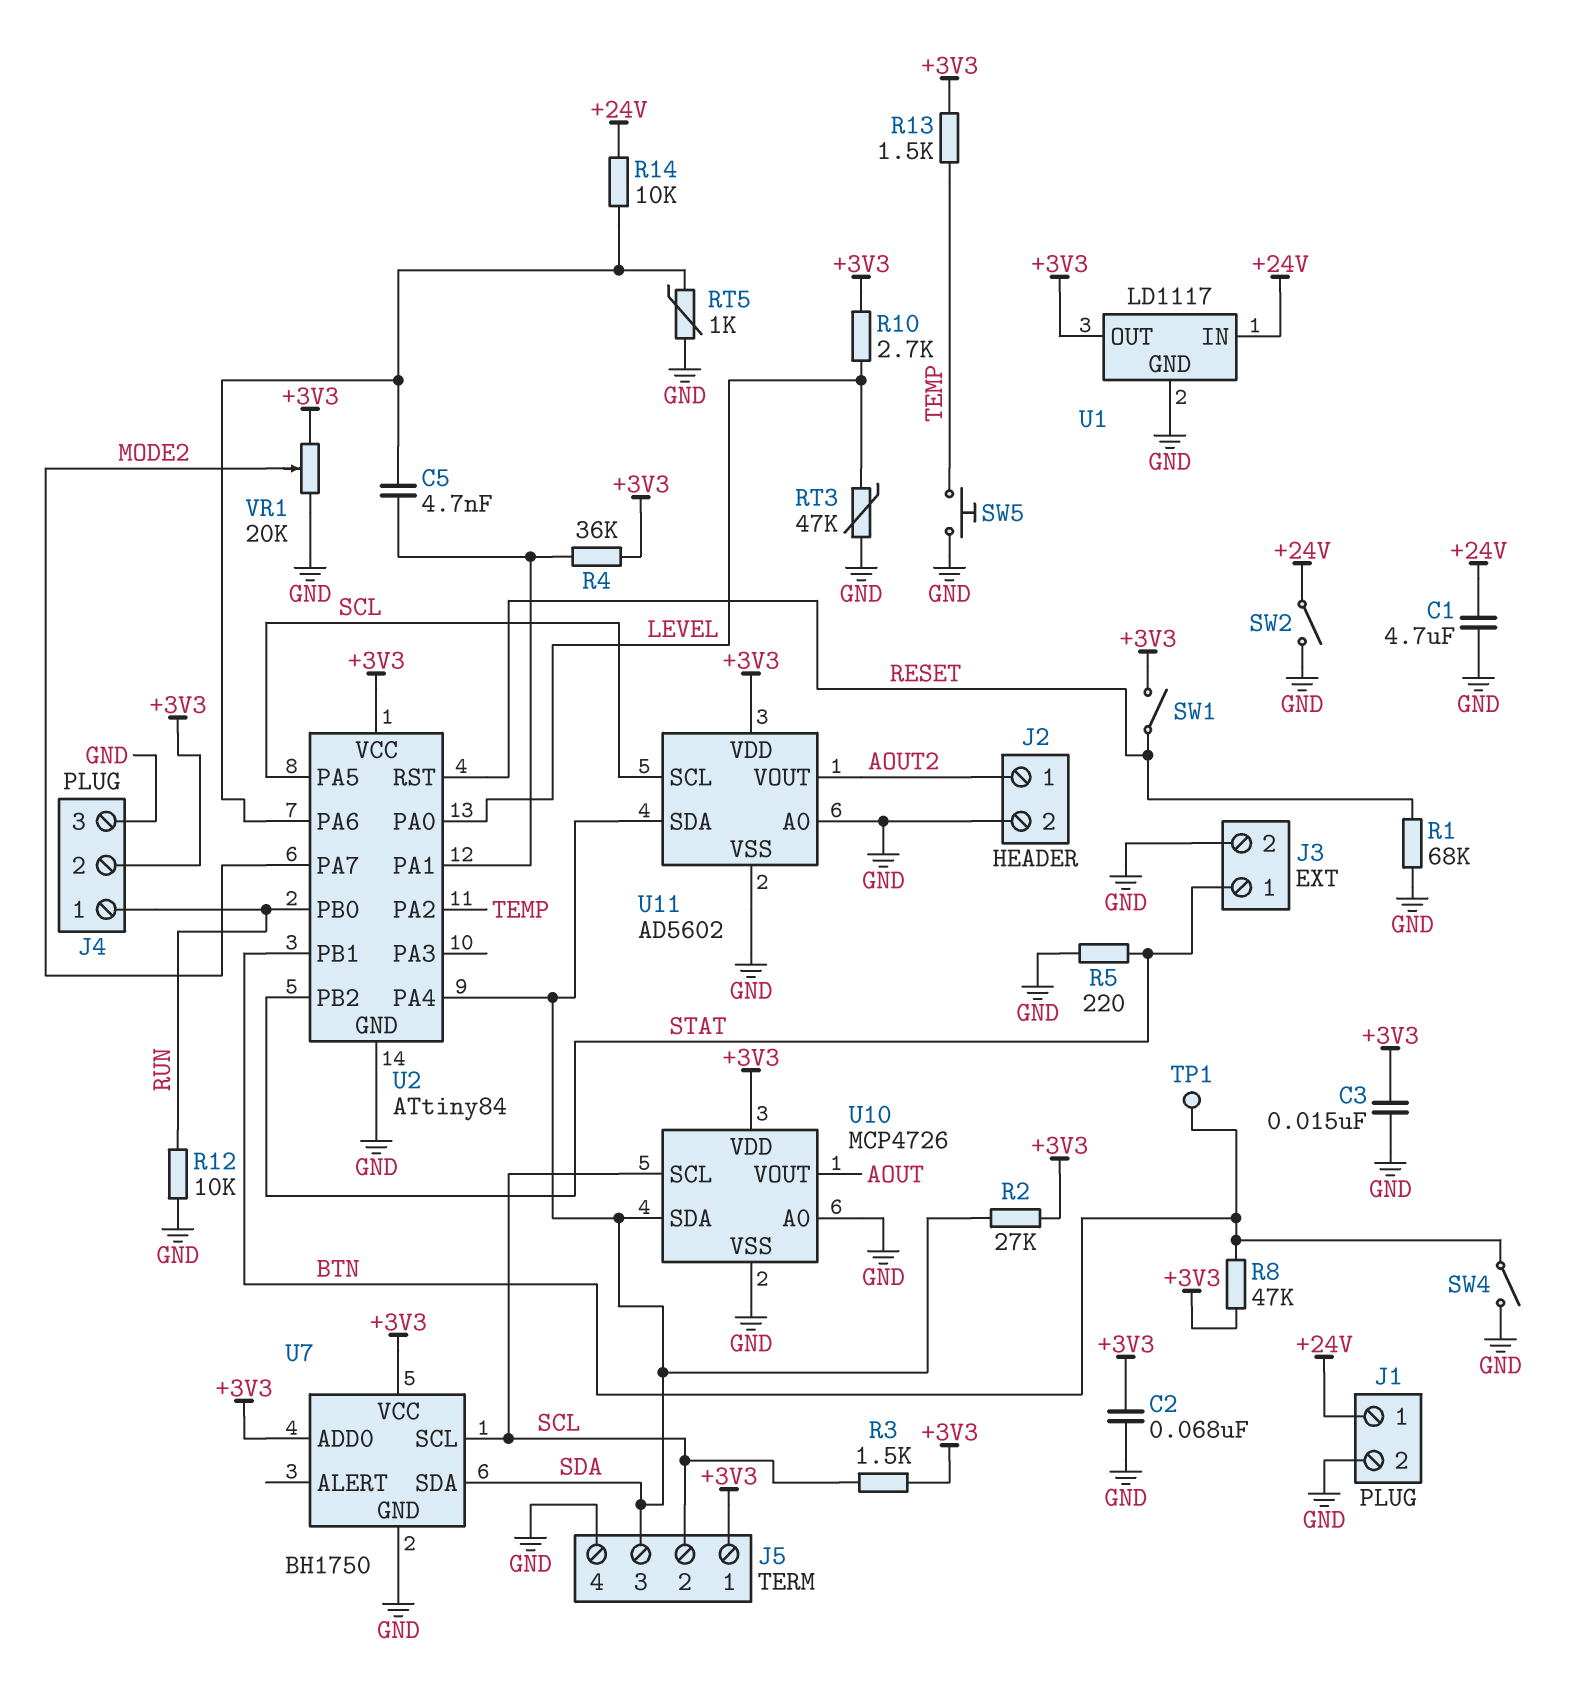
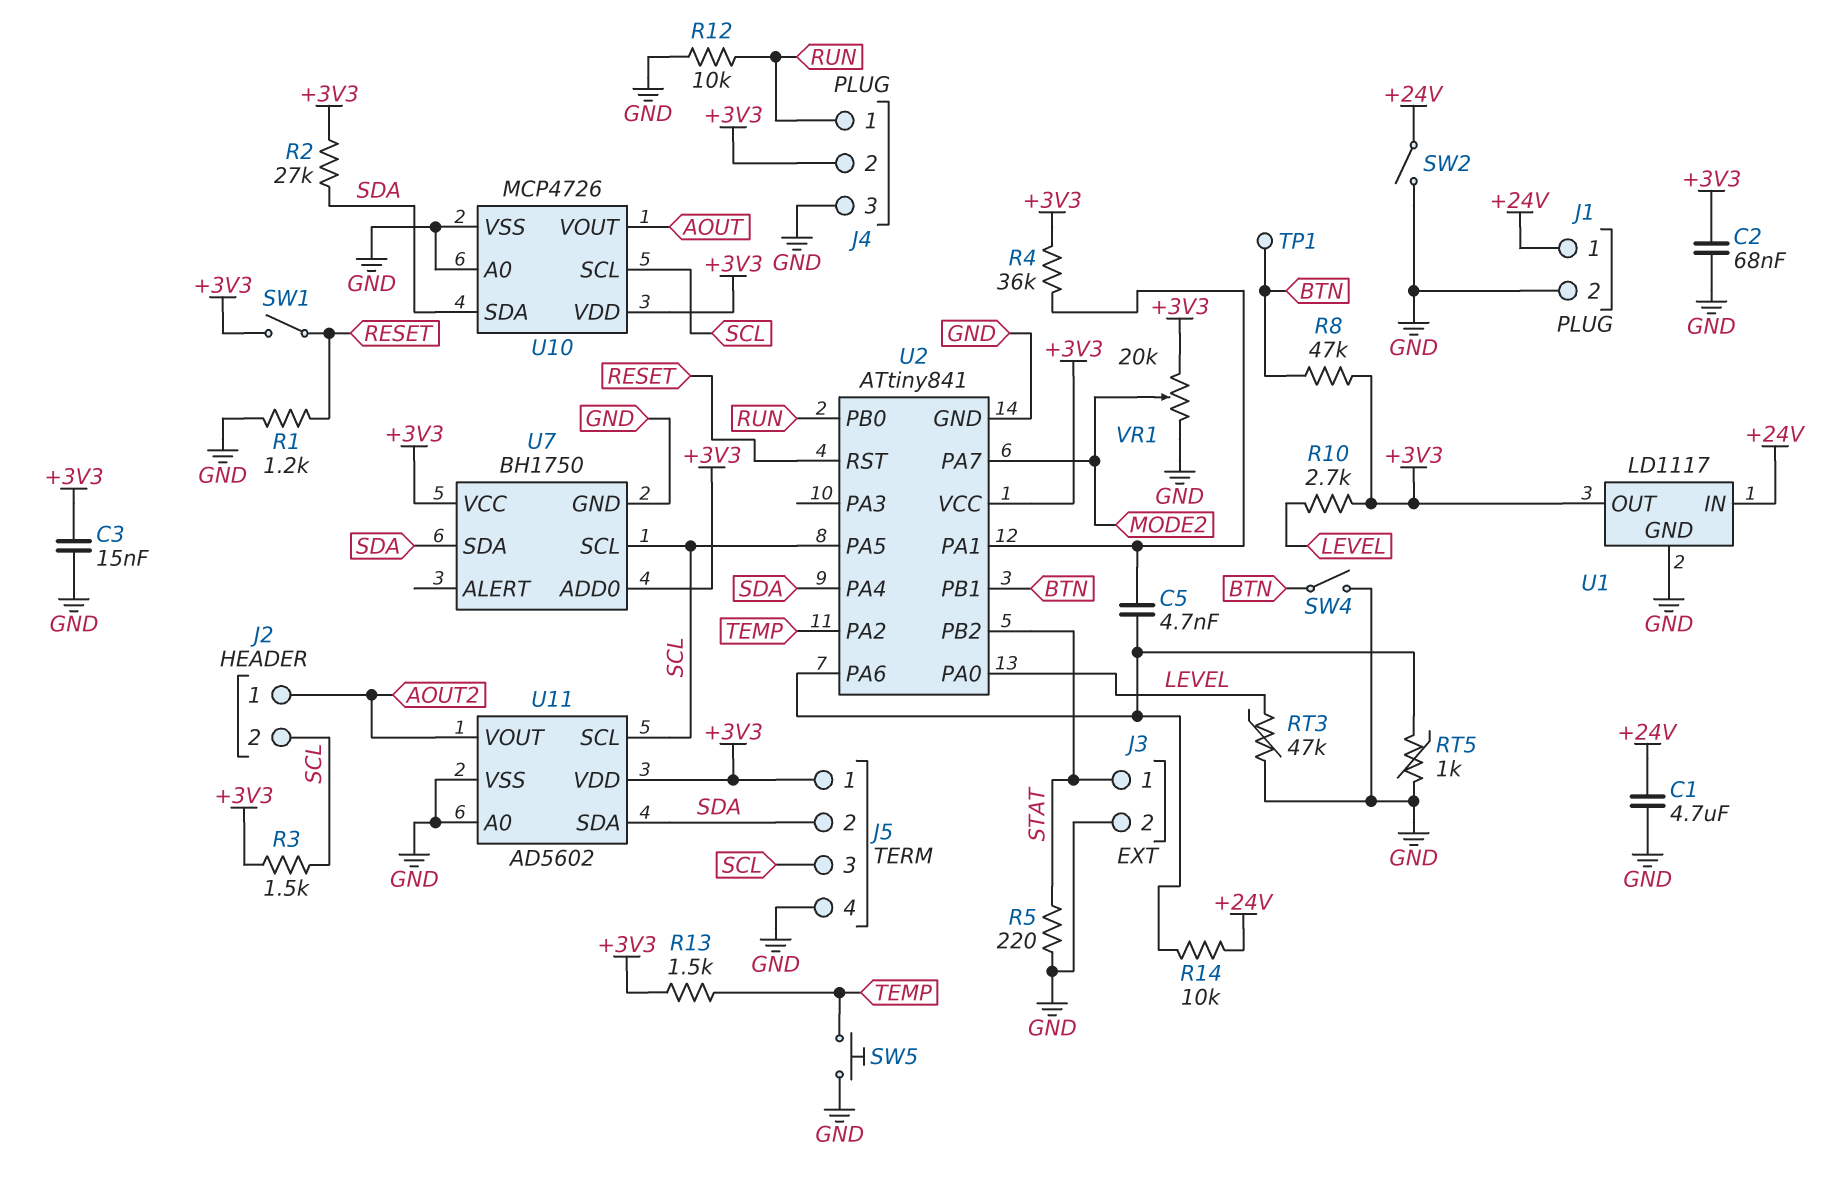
J2 pin 2: GND -> SCL
J5 pin 2: SCL -> SDA
J5 pin 3: SDA -> SCL
R1: 68k (GND, RESET) -> 1.2k (GND, RESET)
U2: ATtiny84 -> ATtiny841

